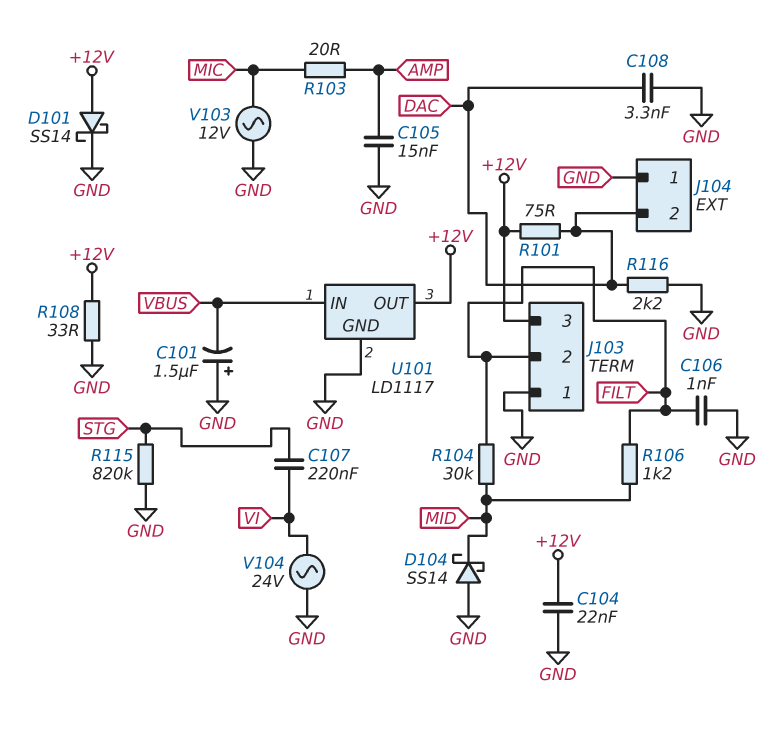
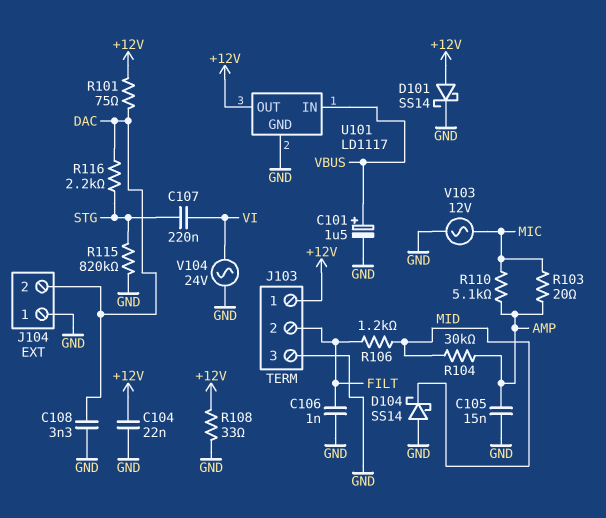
C101: 1.5uF (plus GND, minus VBUS) -> 1.5uF (plus VBUS, minus GND)
J103 pin 1: GND -> +12V
J103 pin 3: +12V -> GND
R104: 30k (FILT, MID) -> 30k (AMP, MID)
R110: none -> 5.1k (AMP, MIC)
R116: 2.2k (DAC, GND) -> 2.2k (DAC, STG)

